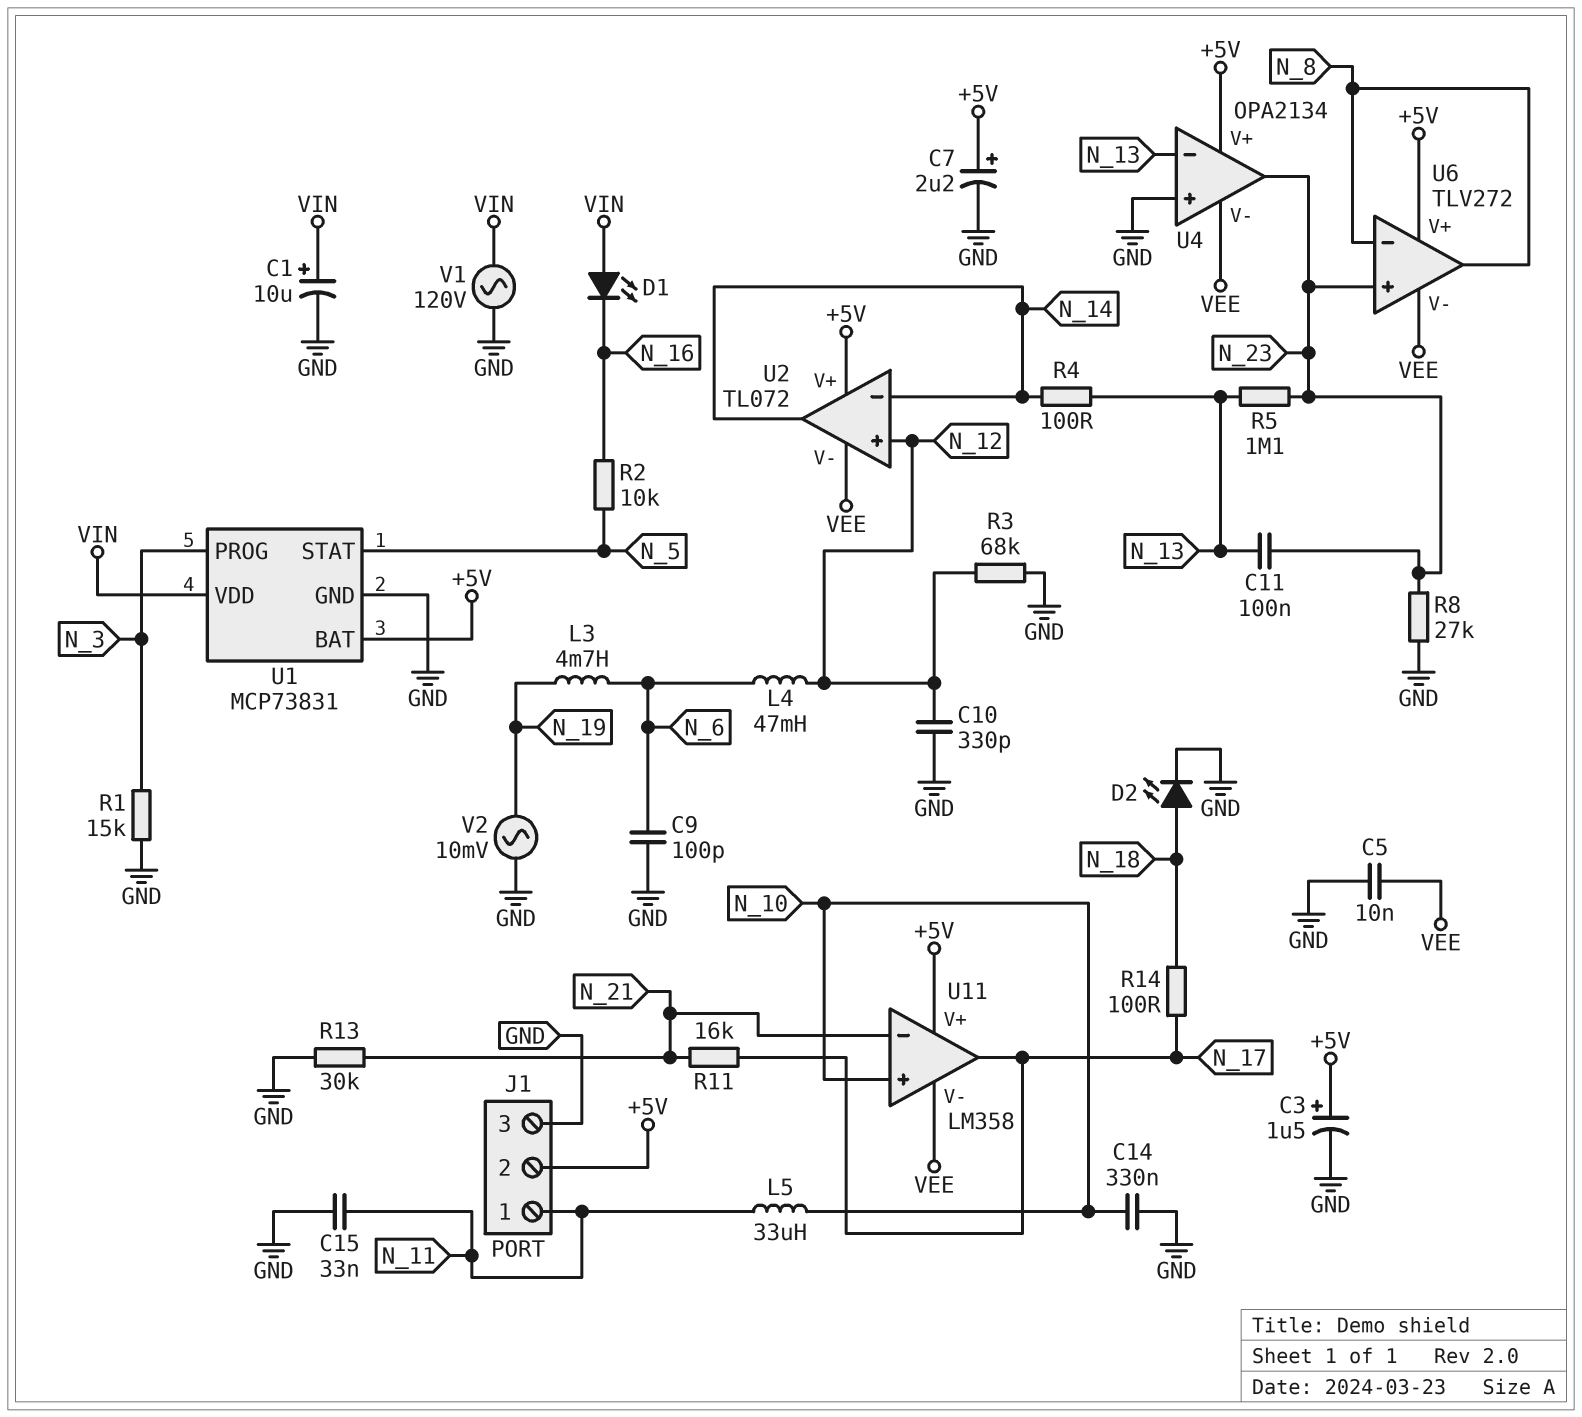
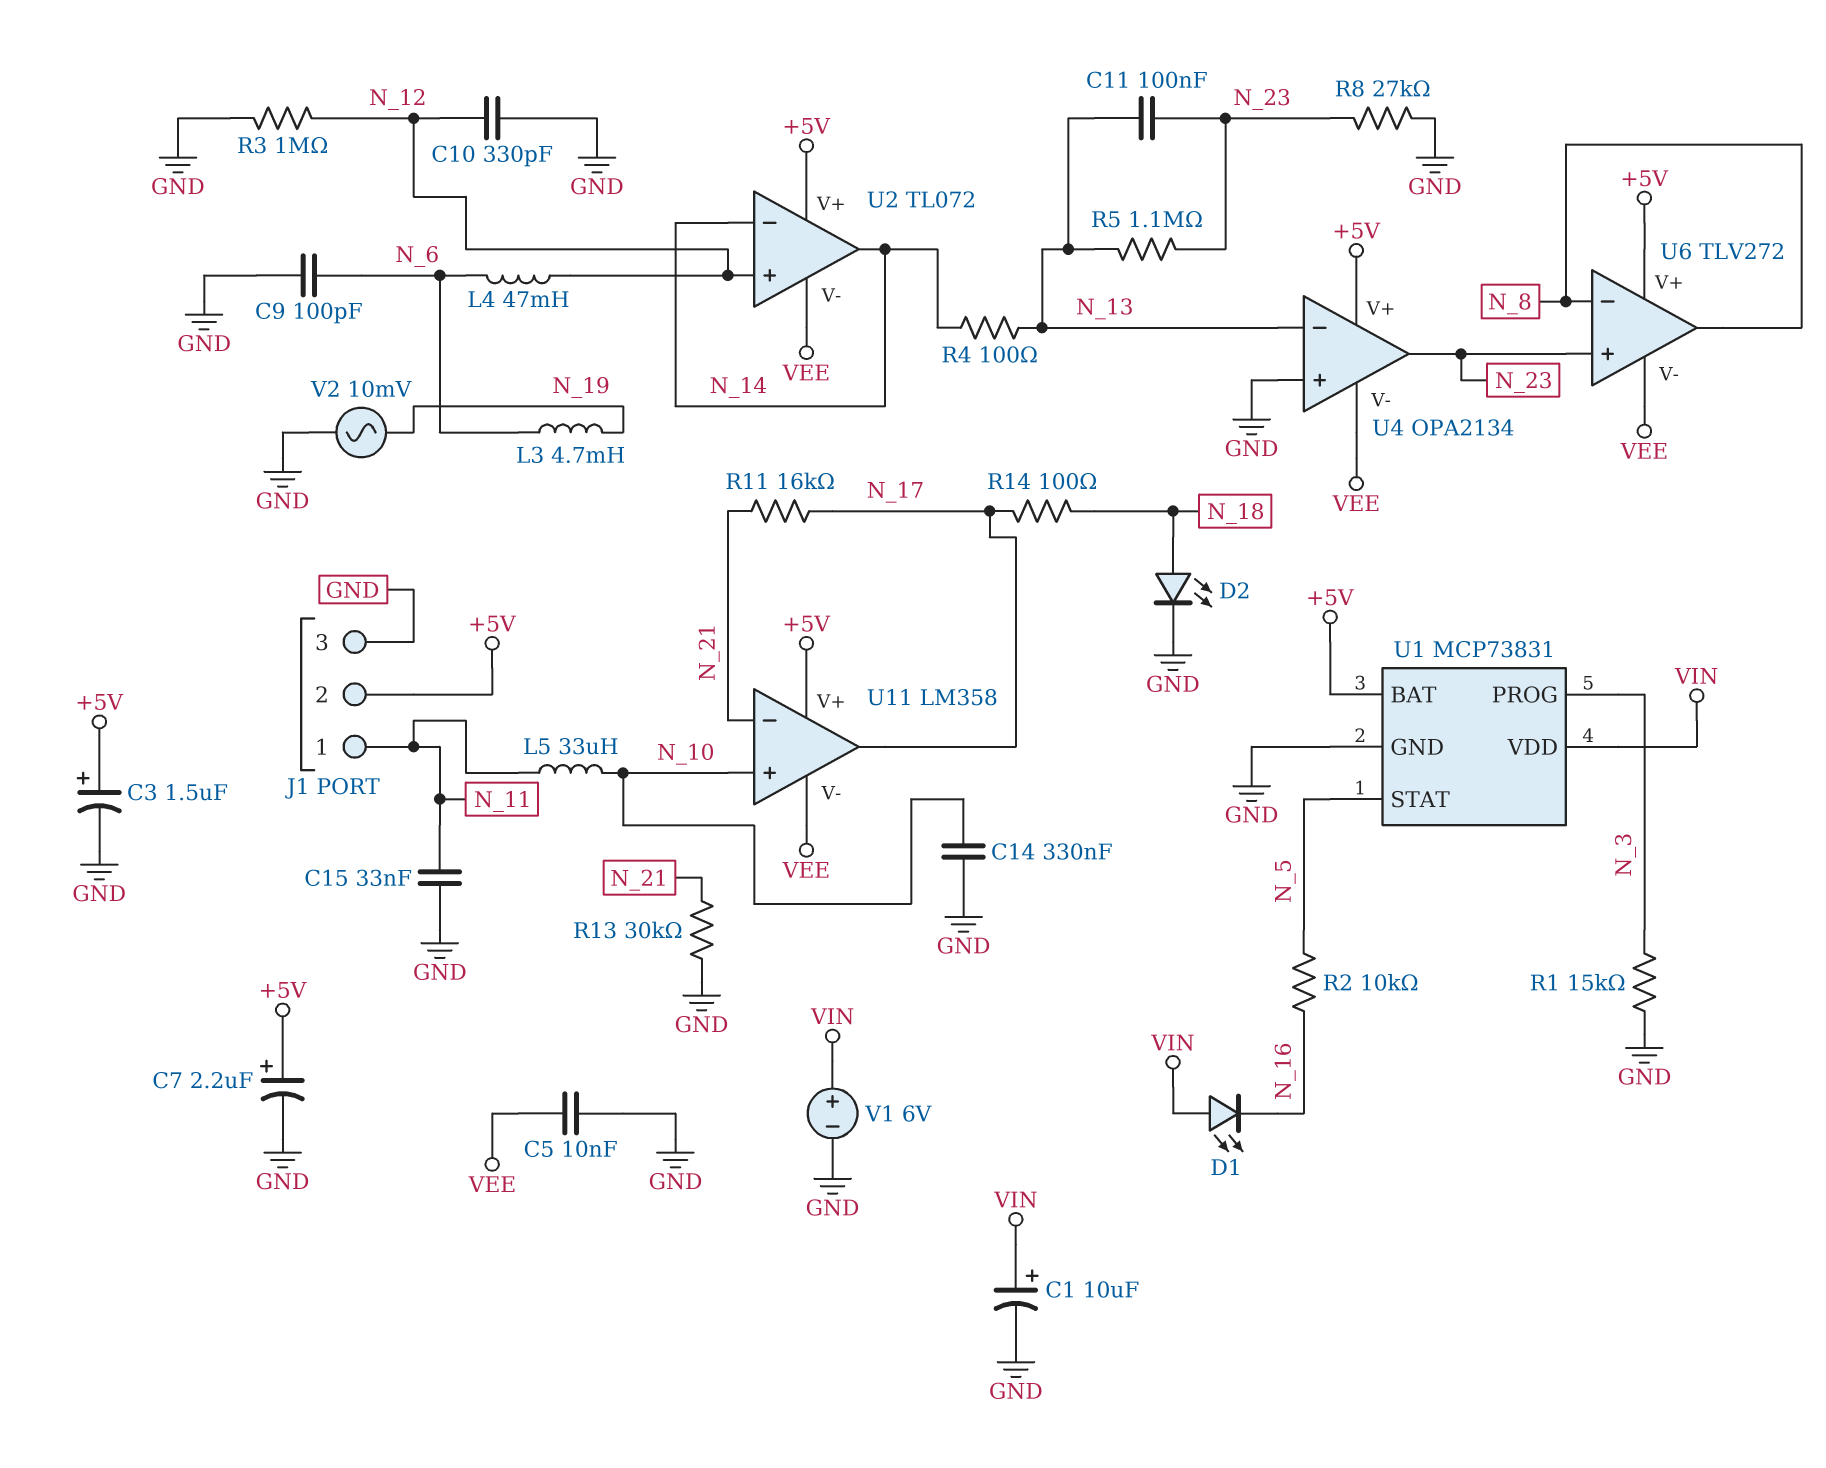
R3: 68k (GND, N_12) -> 1M (GND, N_12)
V1: AC 120V (GND, VIN) -> 6V (plus VIN, minus GND)

